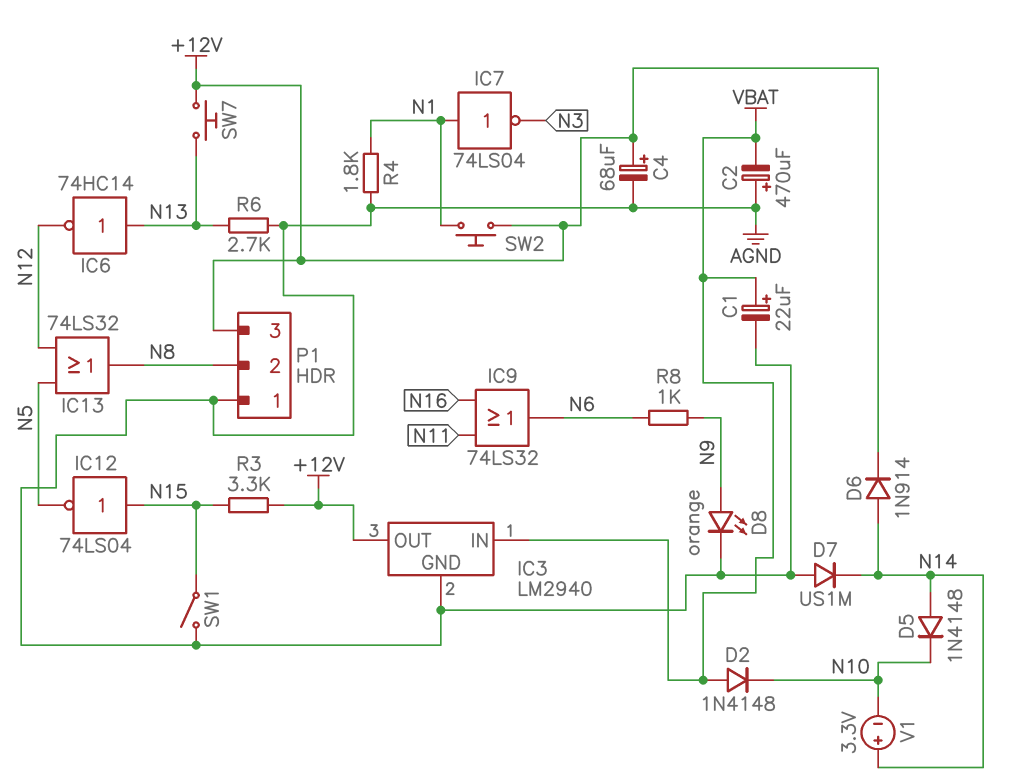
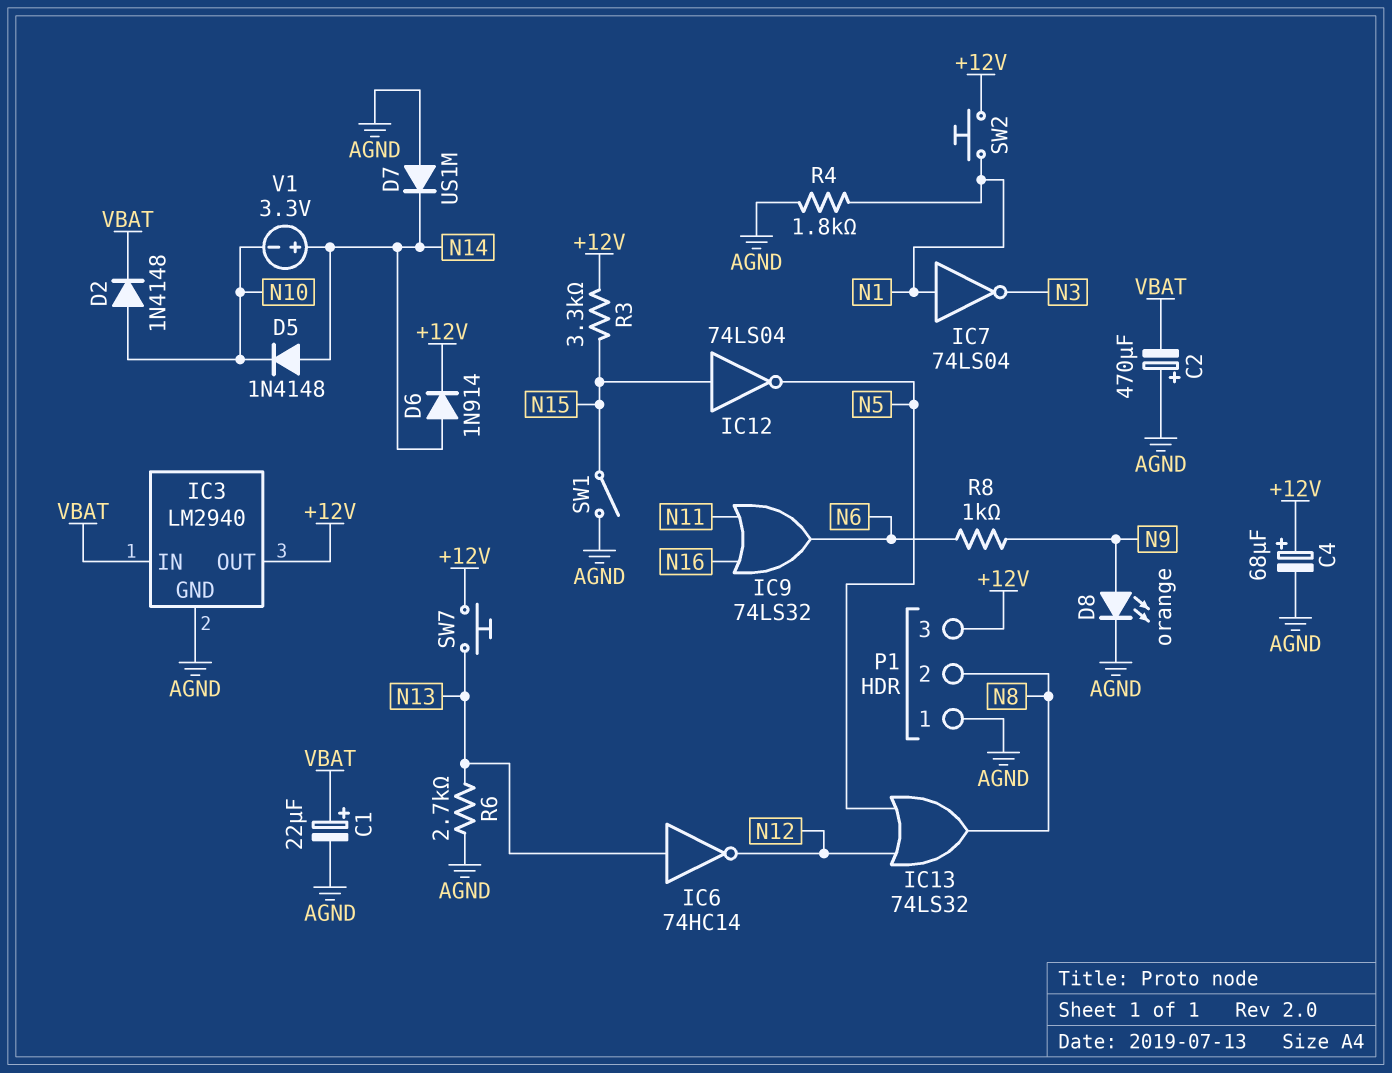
D2: diode 1N4148 (A VBAT, K N10) -> diode 1N4148 (A N10, K VBAT)

